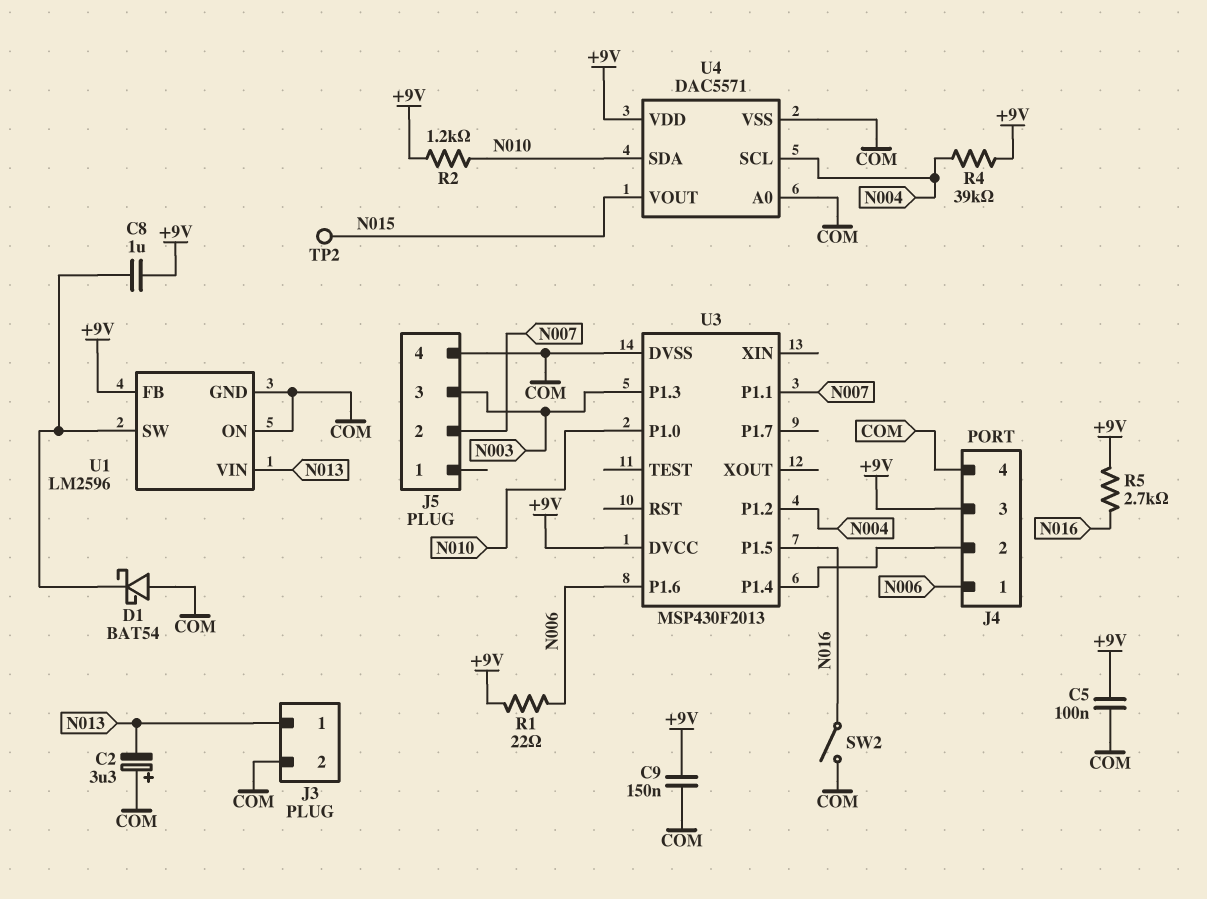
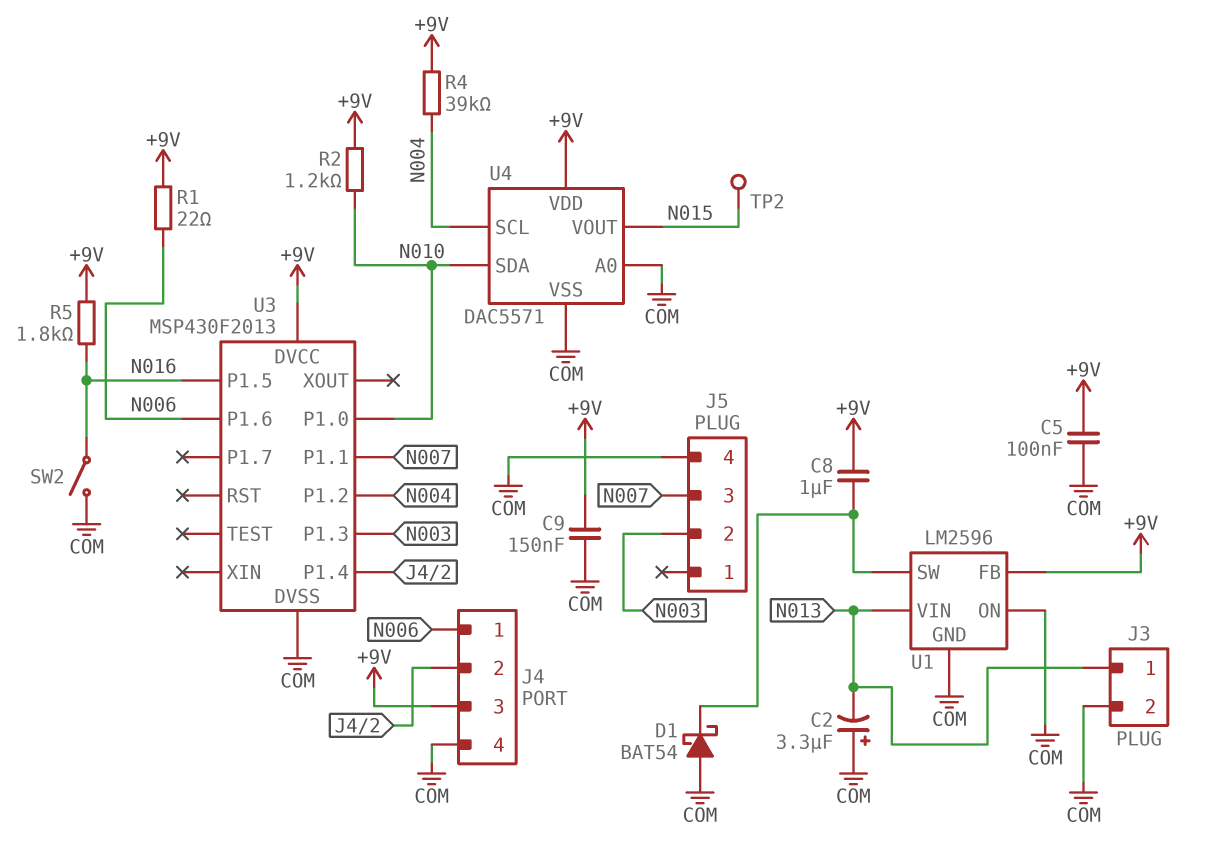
J5 pin 2: N007 -> N003
J5 pin 3: N003 -> N007
R5: 2.7k (+9V, N016) -> 1.8k (+9V, N016)

